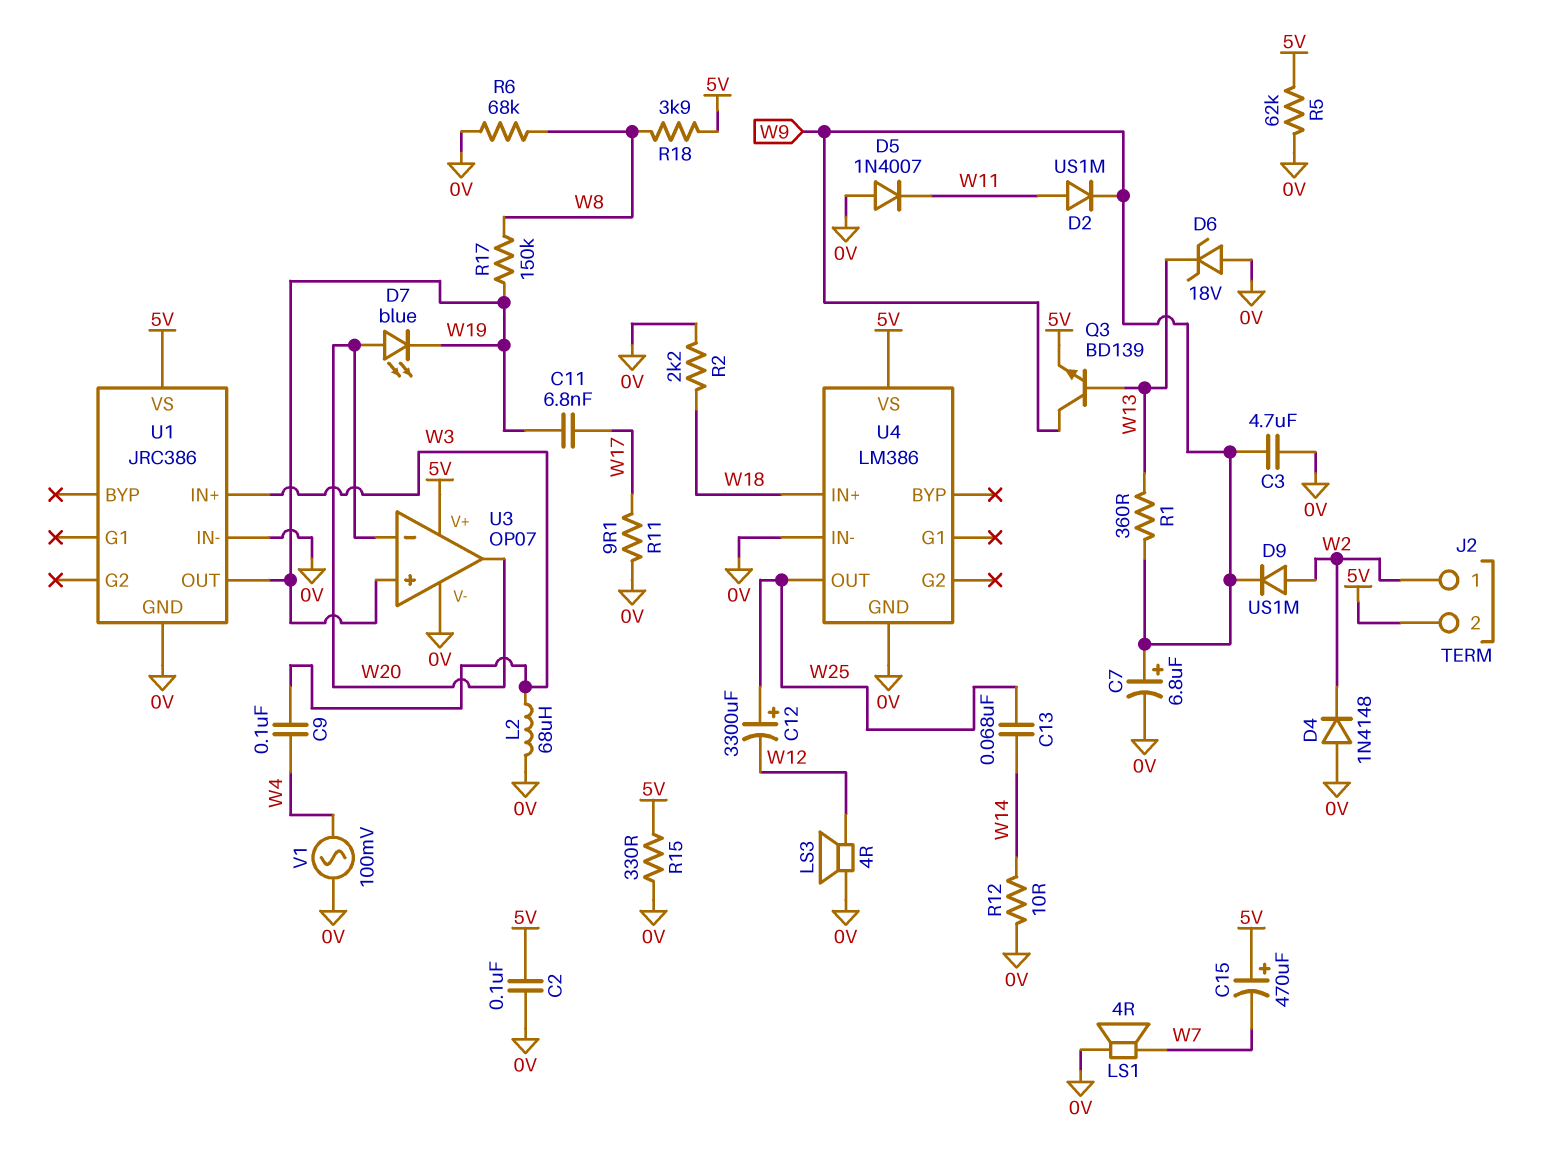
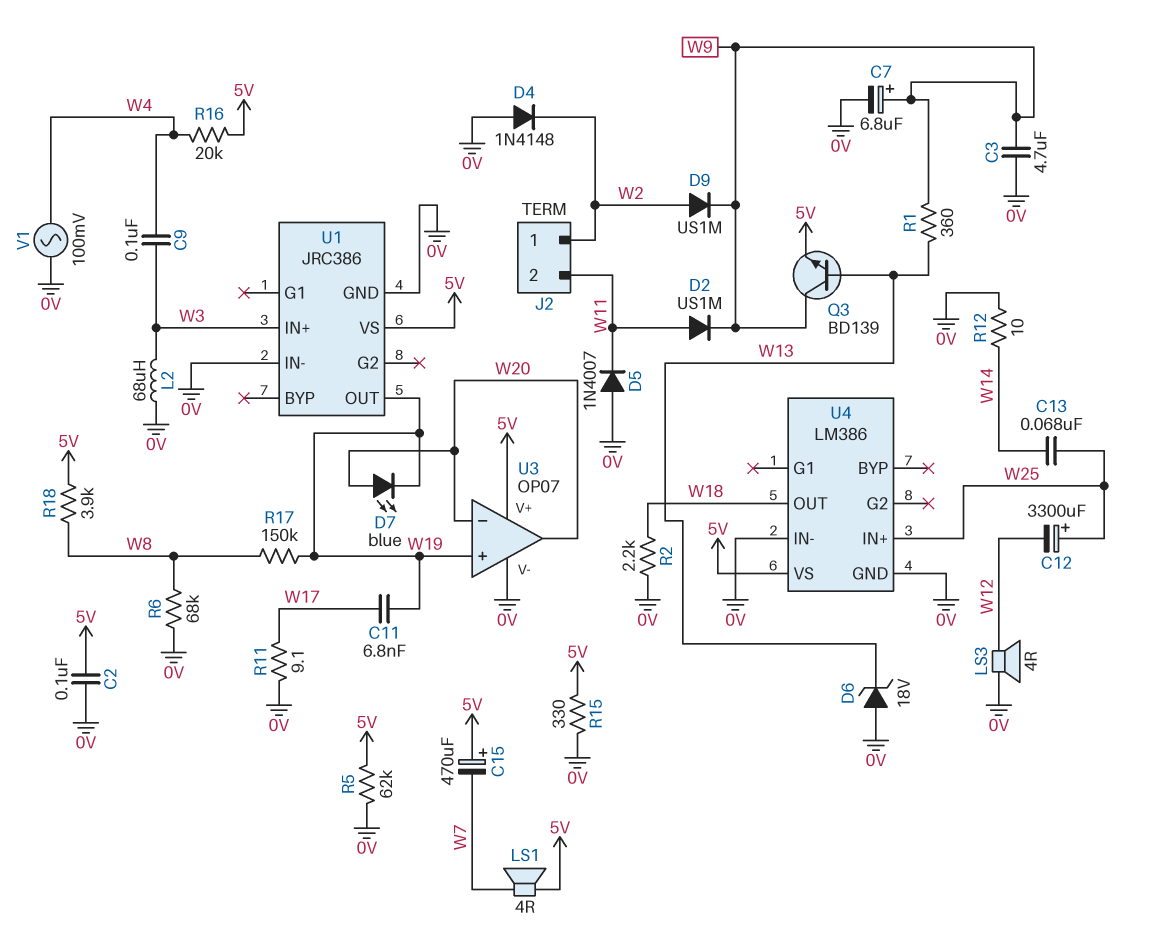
J2 pin 2: 5V -> W11
LS1: speaker 4R (0V, W7) -> speaker 4R (5V, W7)
R16: none -> 20k (5V, W4)
U4 pin IN+: W18 -> W25
U4 pin OUT: W25 -> W18

